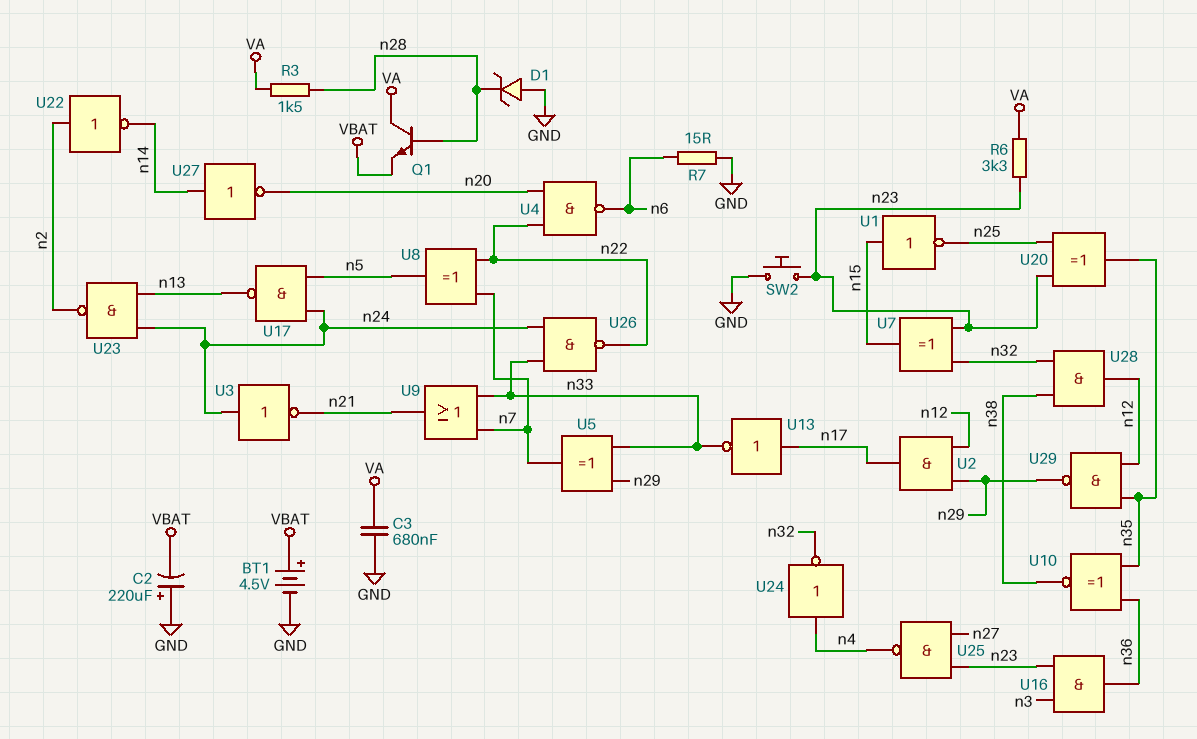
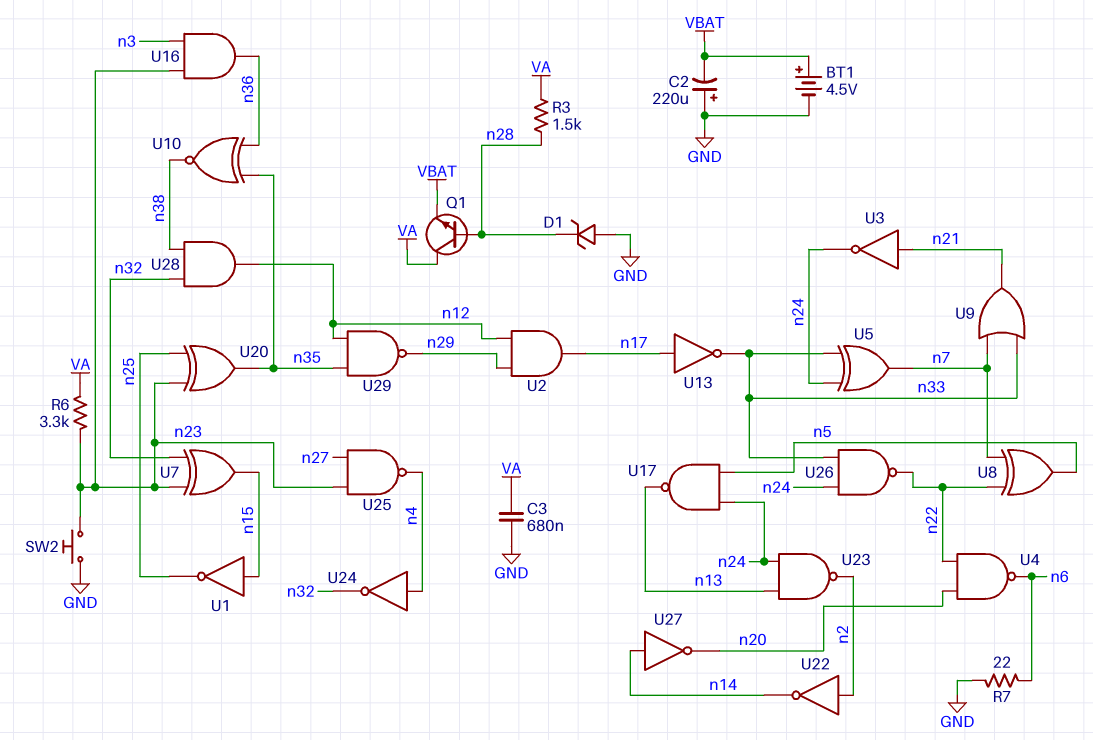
R7: 15 (GND, n6) -> 22 (GND, n6)
U3: NOT (in n24, out n21) -> NOT (in n21, out n24)
U5: XOR (in n29, in n33, out n7) -> XOR (in n24, in n33, out n7)

